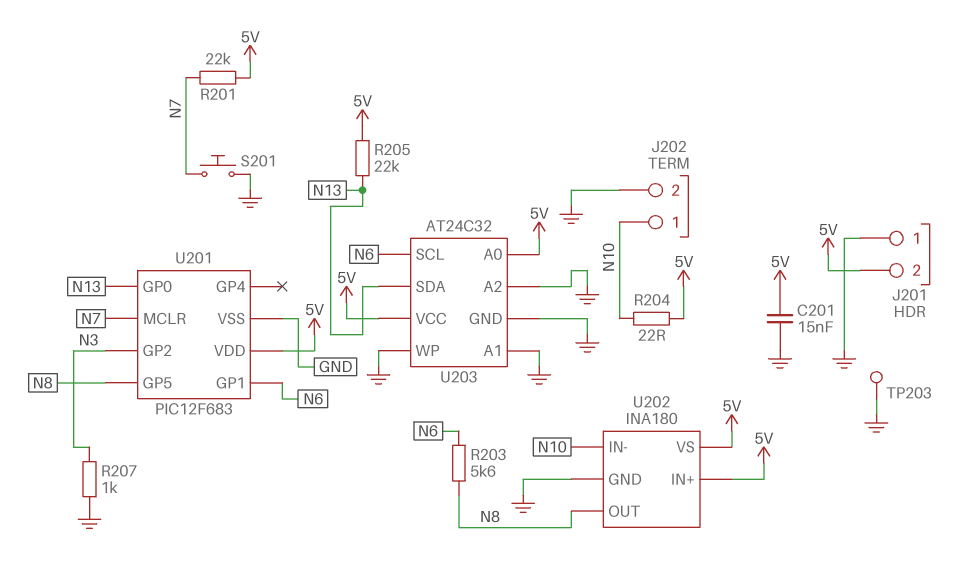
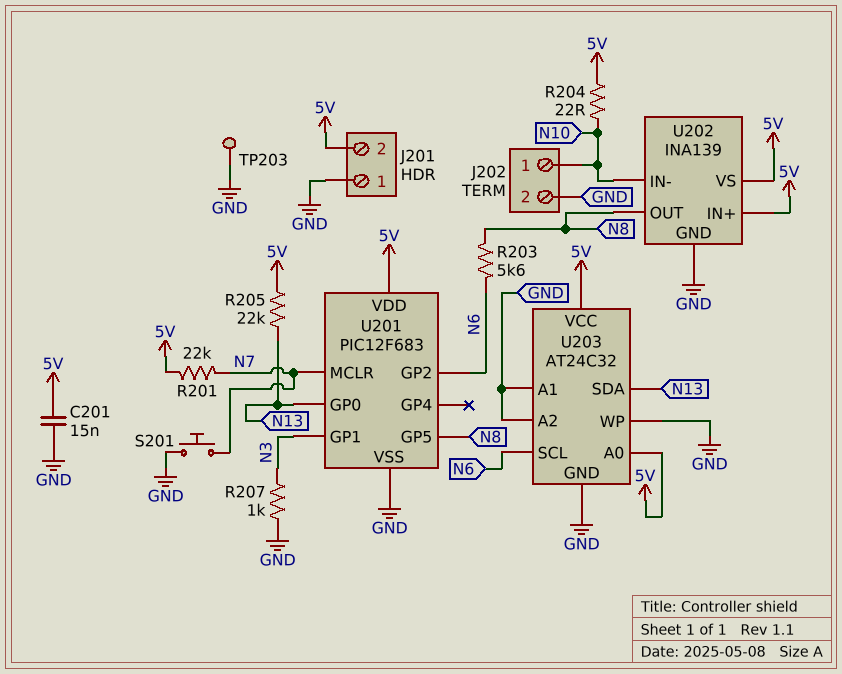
U201 pin GP1: N6 -> N3
U201 pin GP2: N3 -> N6
U202: INA180 -> INA139

